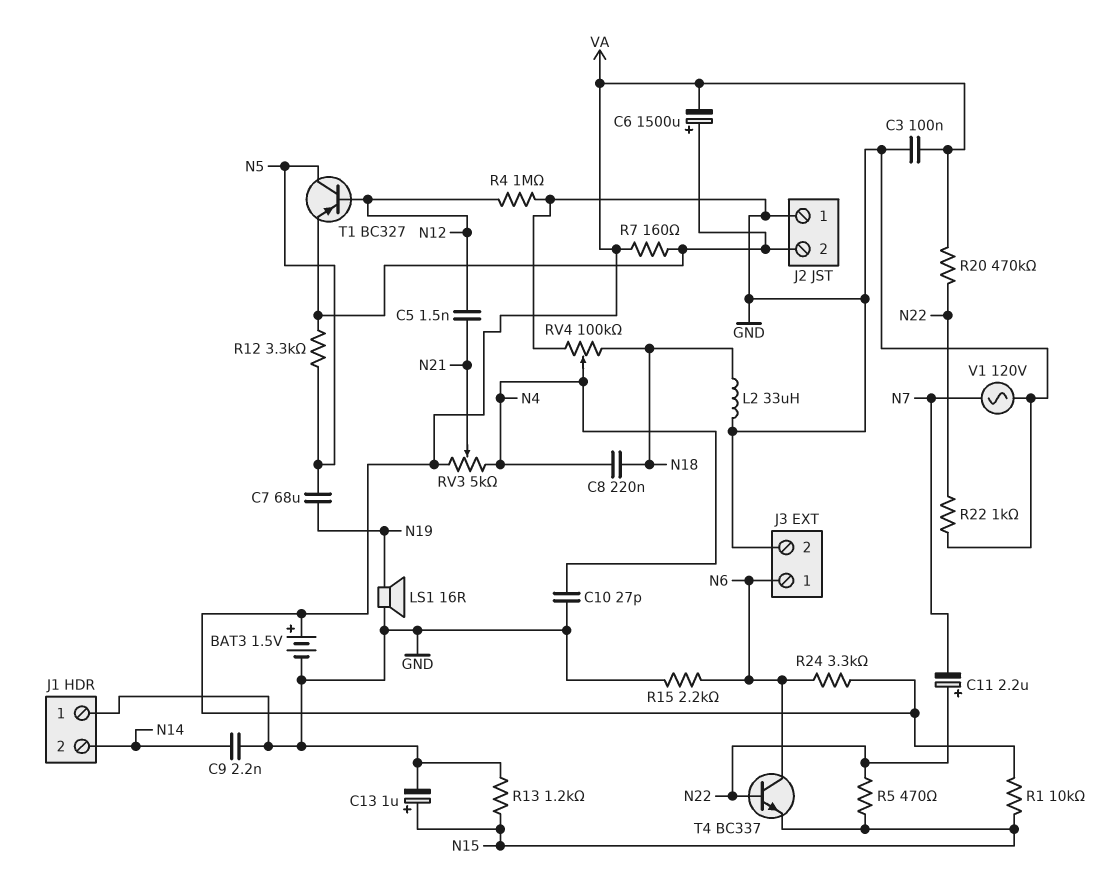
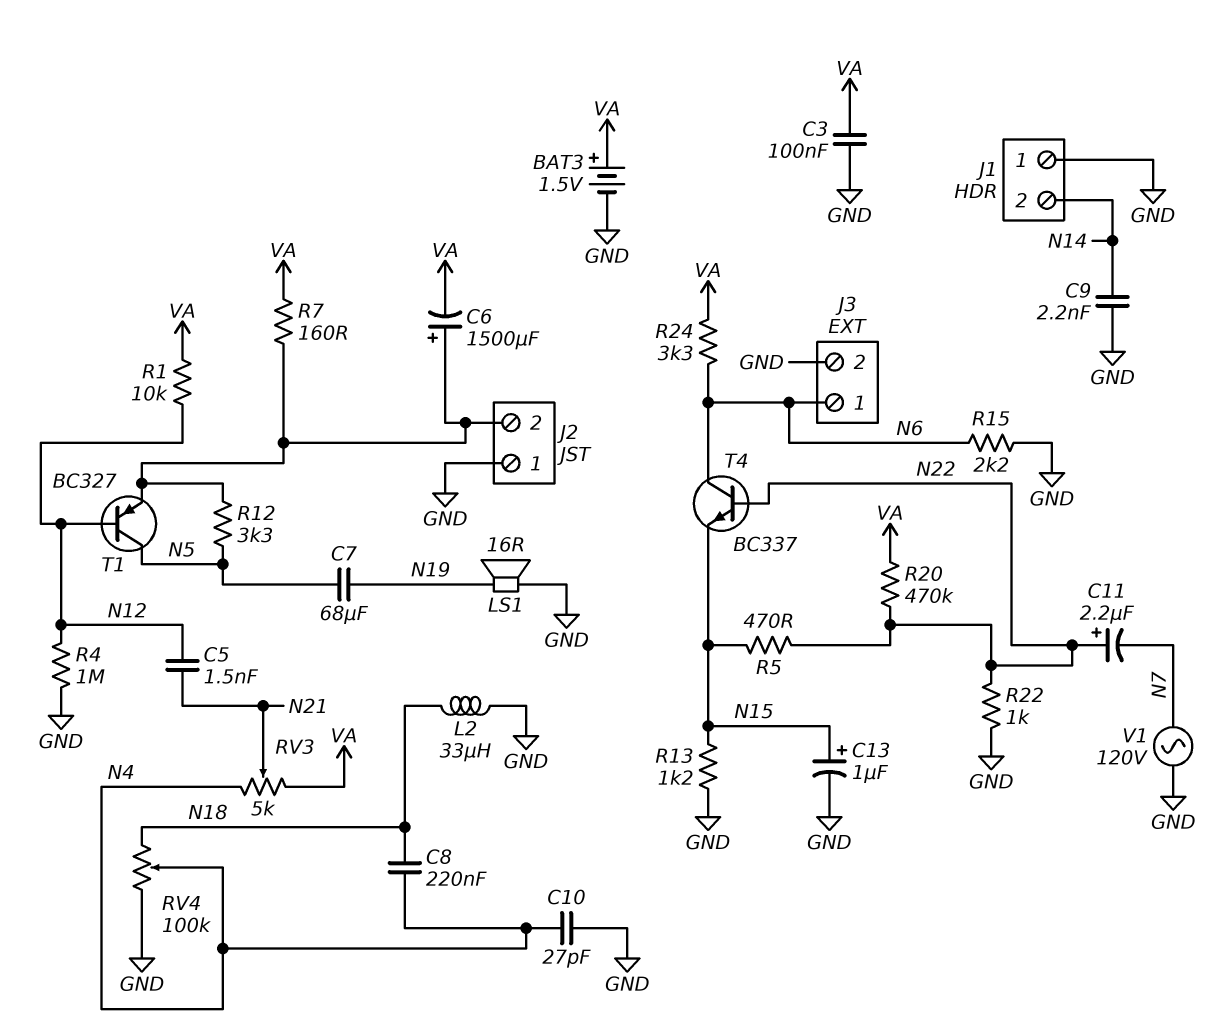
R1: 10k (N15, VA) -> 10k (N12, VA)

